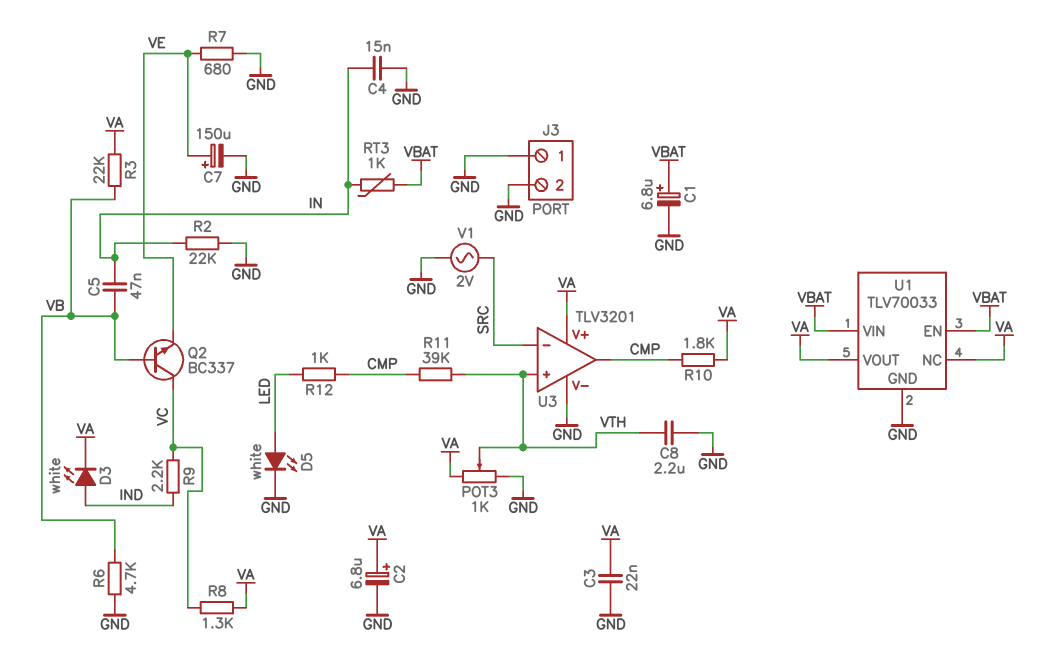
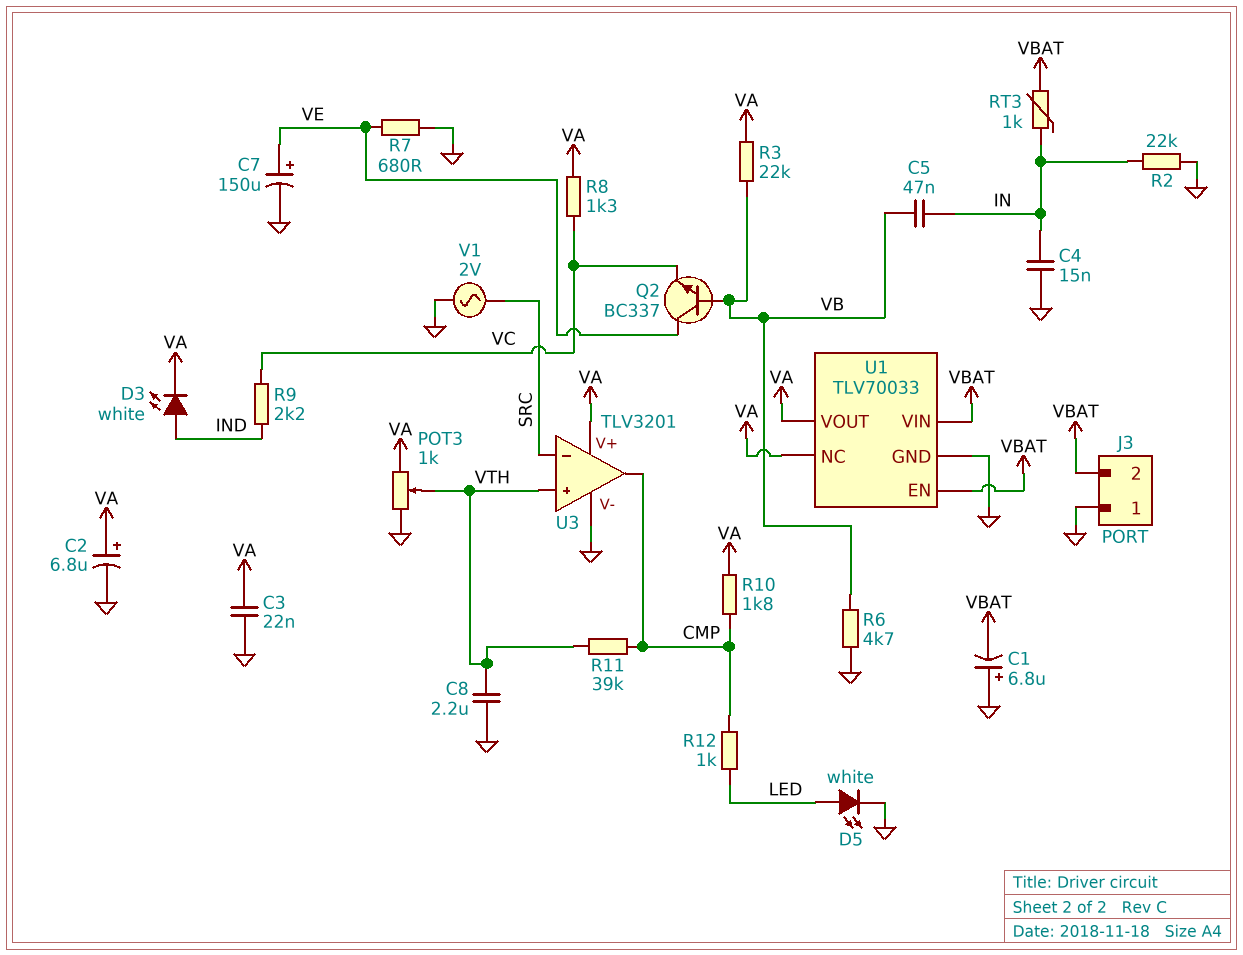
C1: 6.8uF (plus VBAT, minus GND) -> 6.8uF (plus GND, minus VBAT)
J3 pin 2: GND -> VBAT
Q2: NPN BC337 (B VB, C VC, E VE) -> NPN BC337 (B VB, C VE, E VC)

